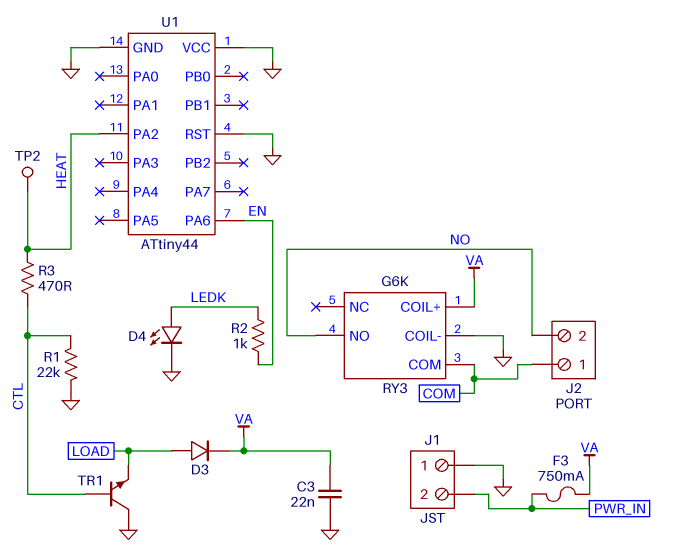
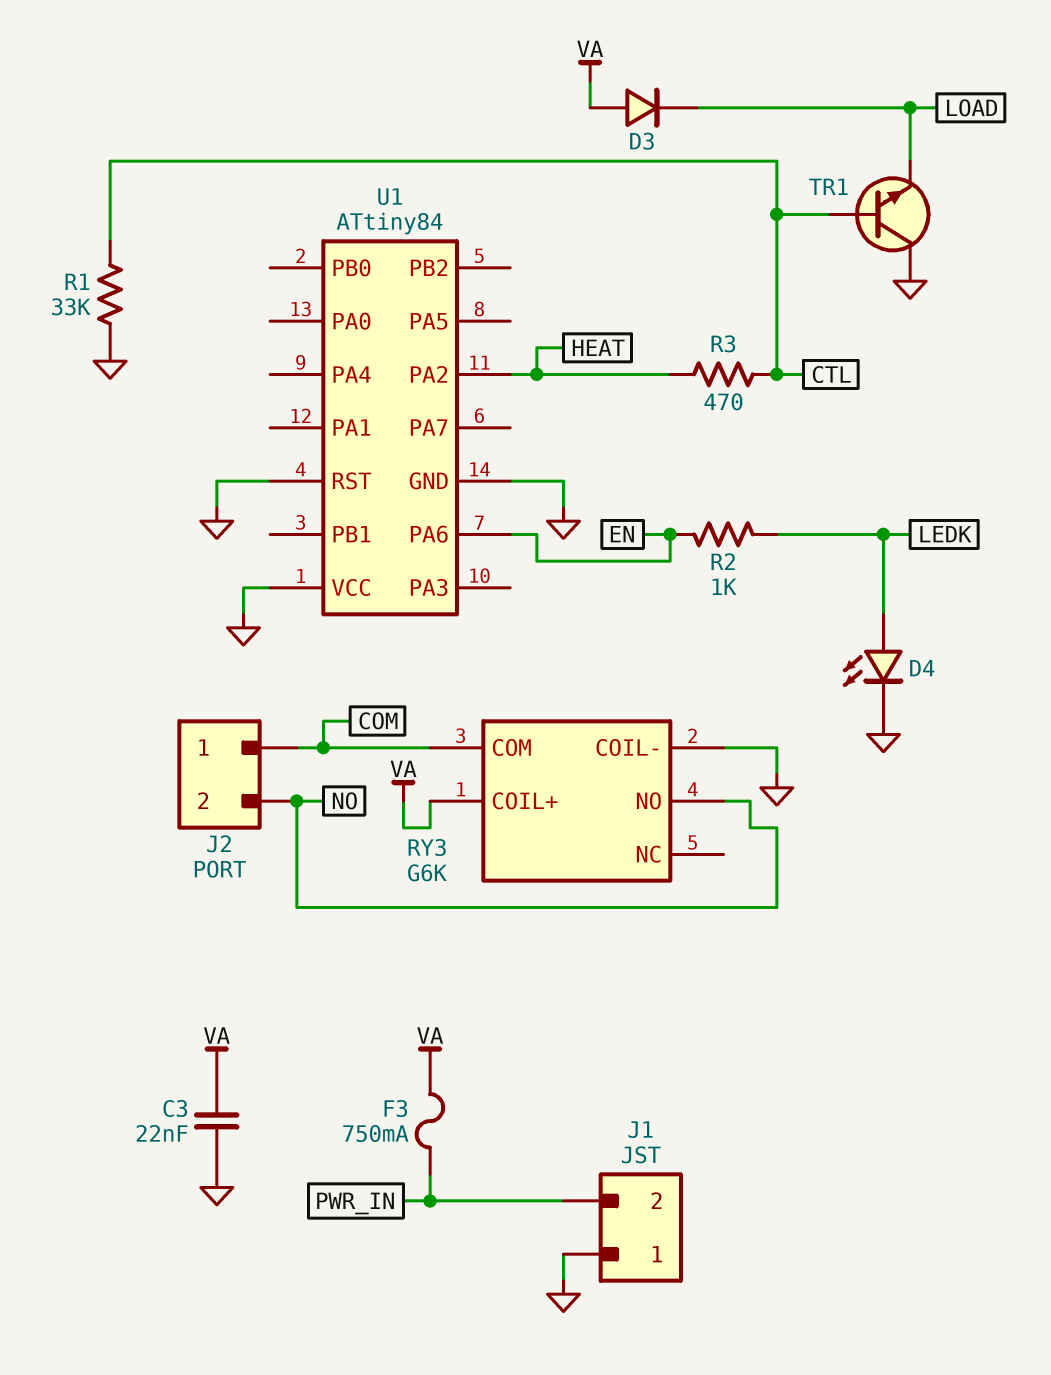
D3: diode (A LOAD, K VA) -> diode (A VA, K LOAD)
R1: 22k (CTL, GND) -> 33k (CTL, GND)
TP2: test point (HEAT) -> none
U1: ATtiny44 -> ATtiny84

